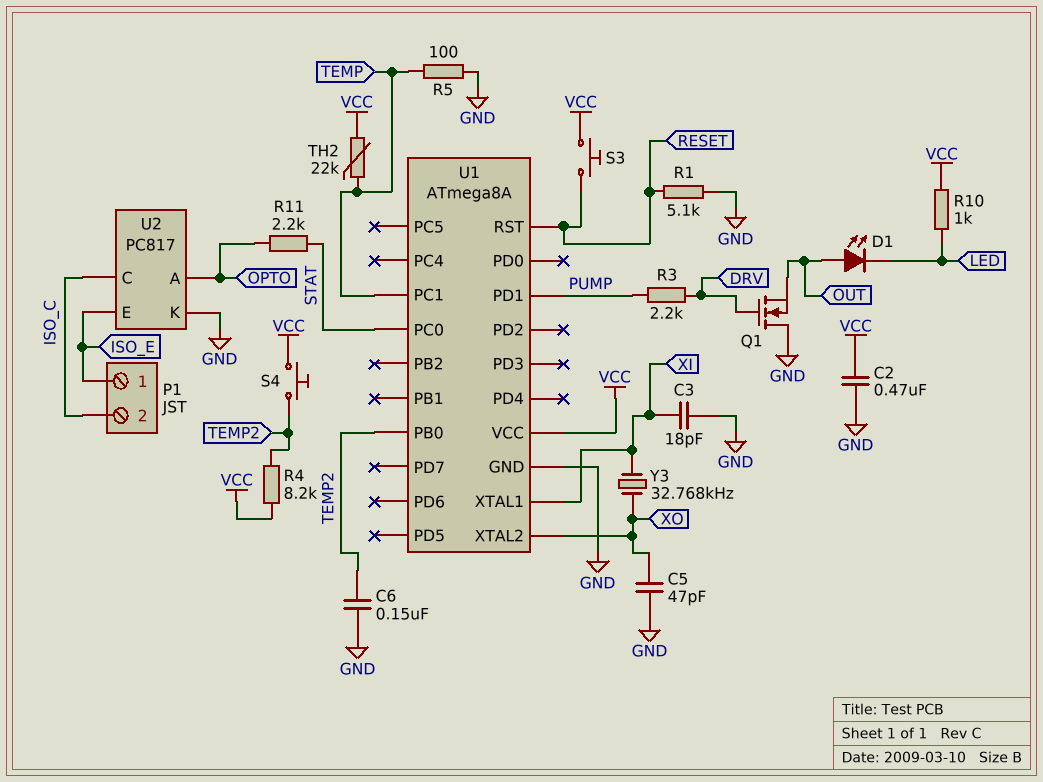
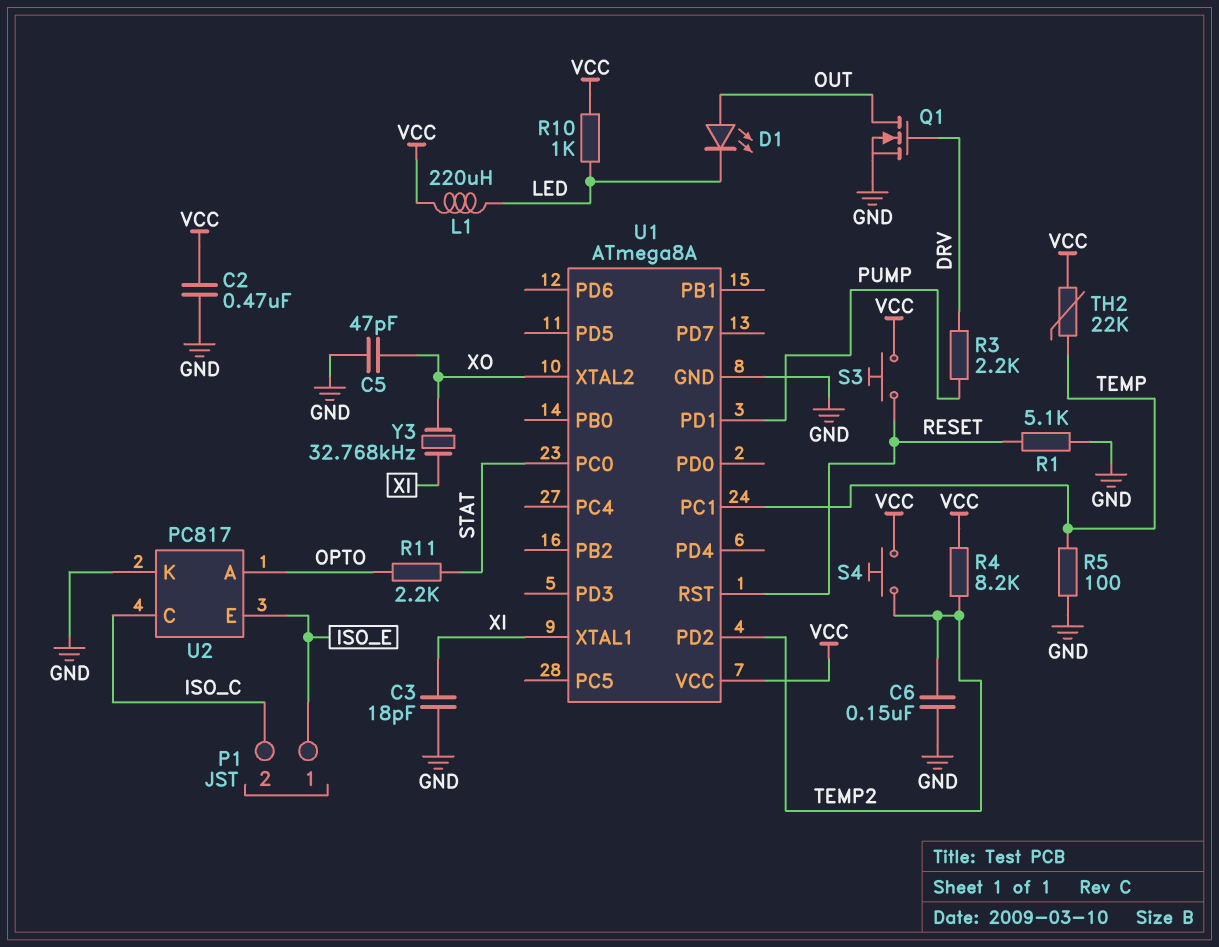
L1: none -> 220uH (LED, VCC)
Q1: NMOS (G DRV, D GND, S OUT) -> NMOS (G DRV, D OUT, S GND)
U1 pin PB0: TEMP2 -> none
U1 pin PD2: none -> TEMP2

